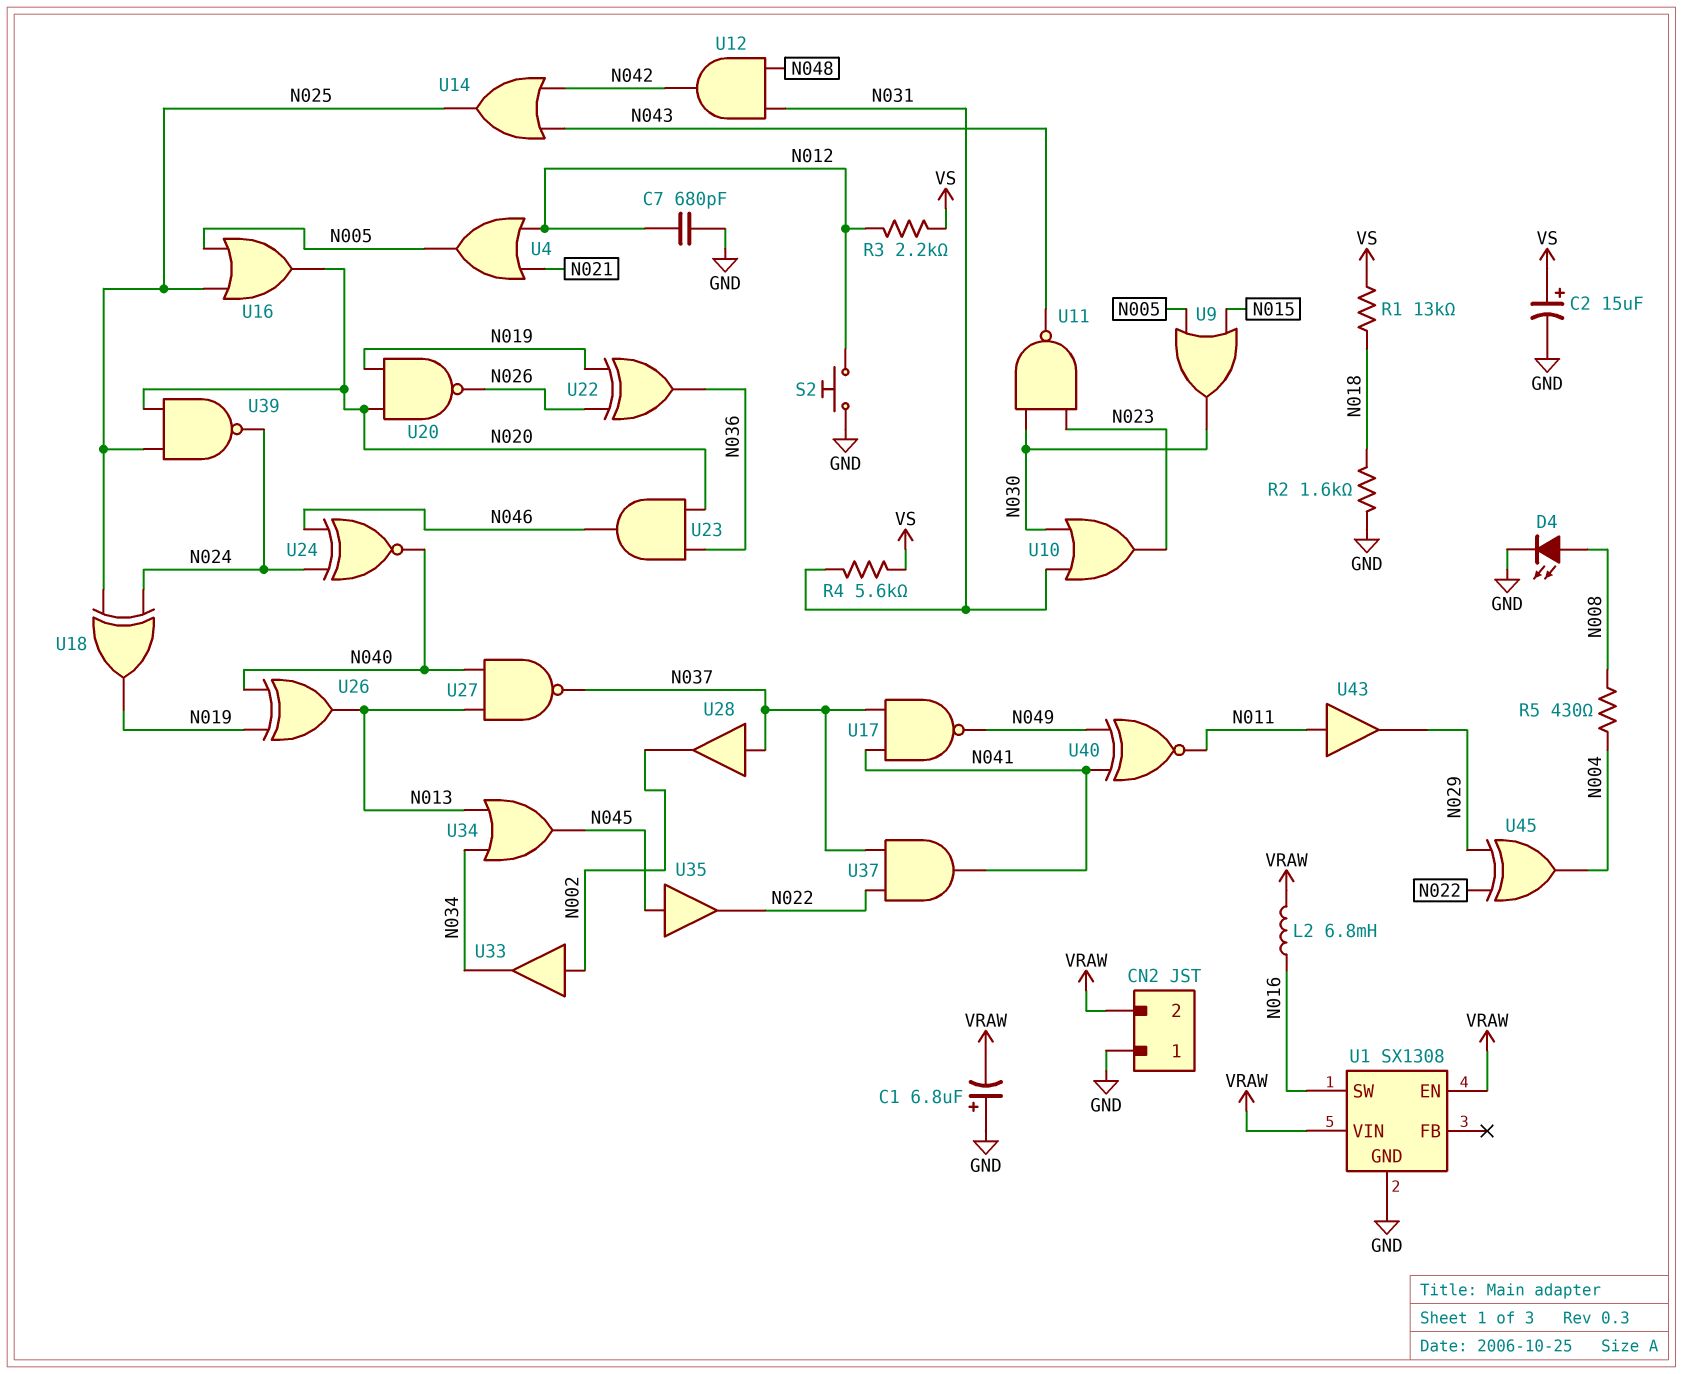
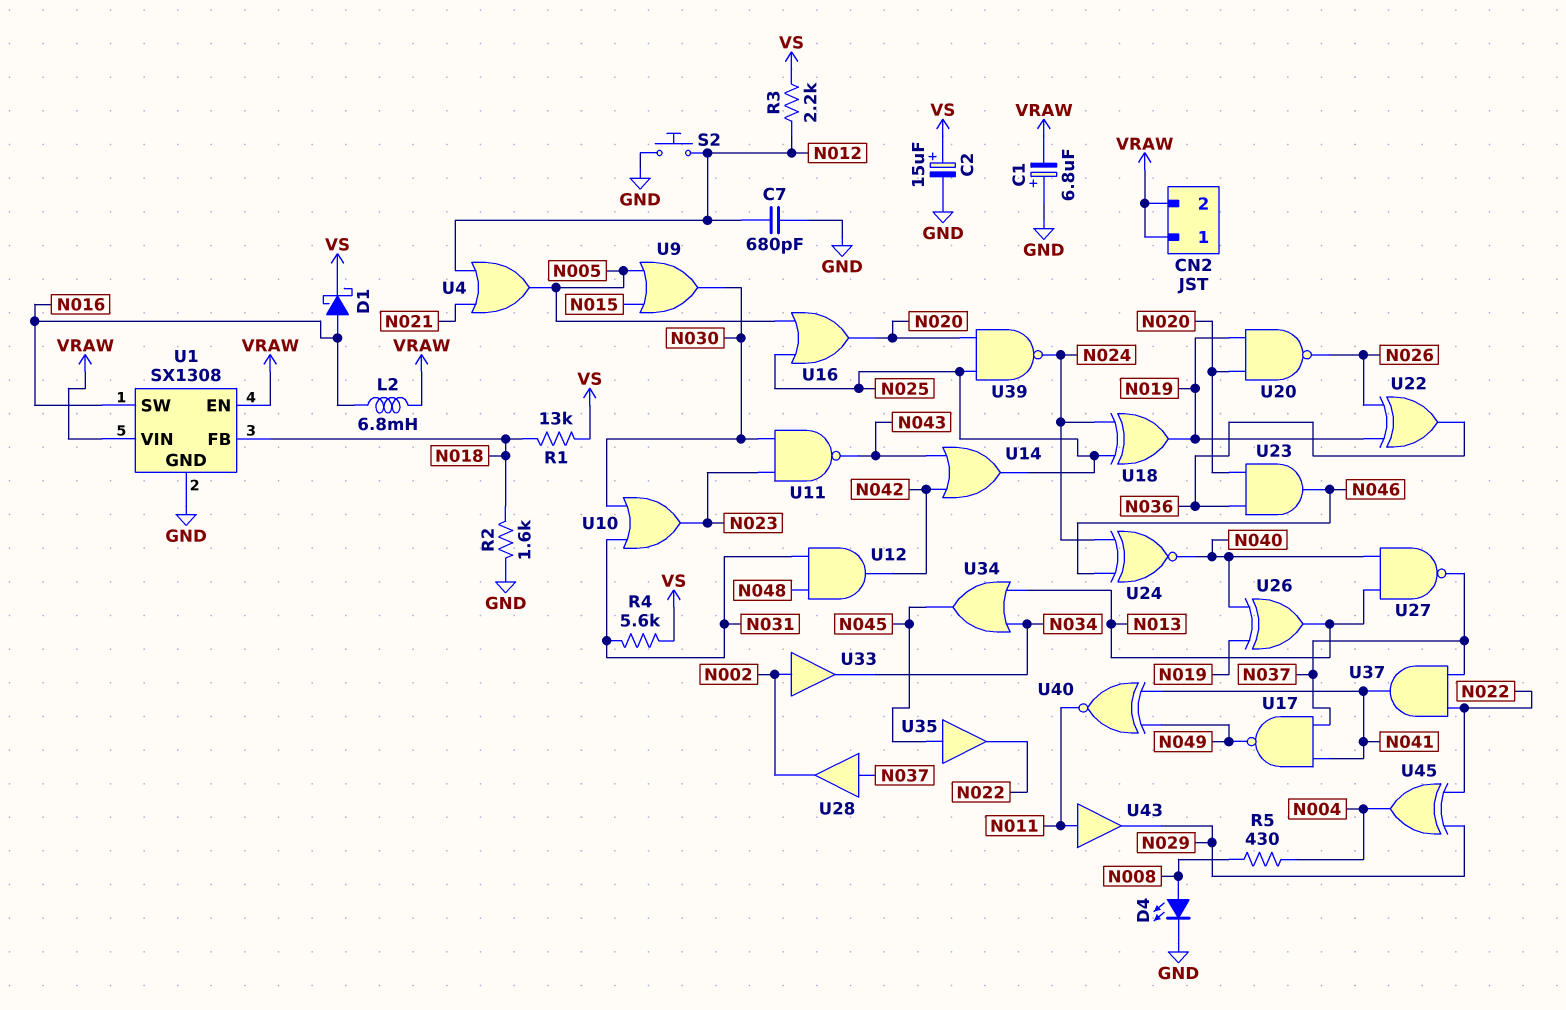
CN2 pin 1: GND -> VRAW
D1: none -> schottky (A N016, K VS)
U1 pin FB: none -> N018

